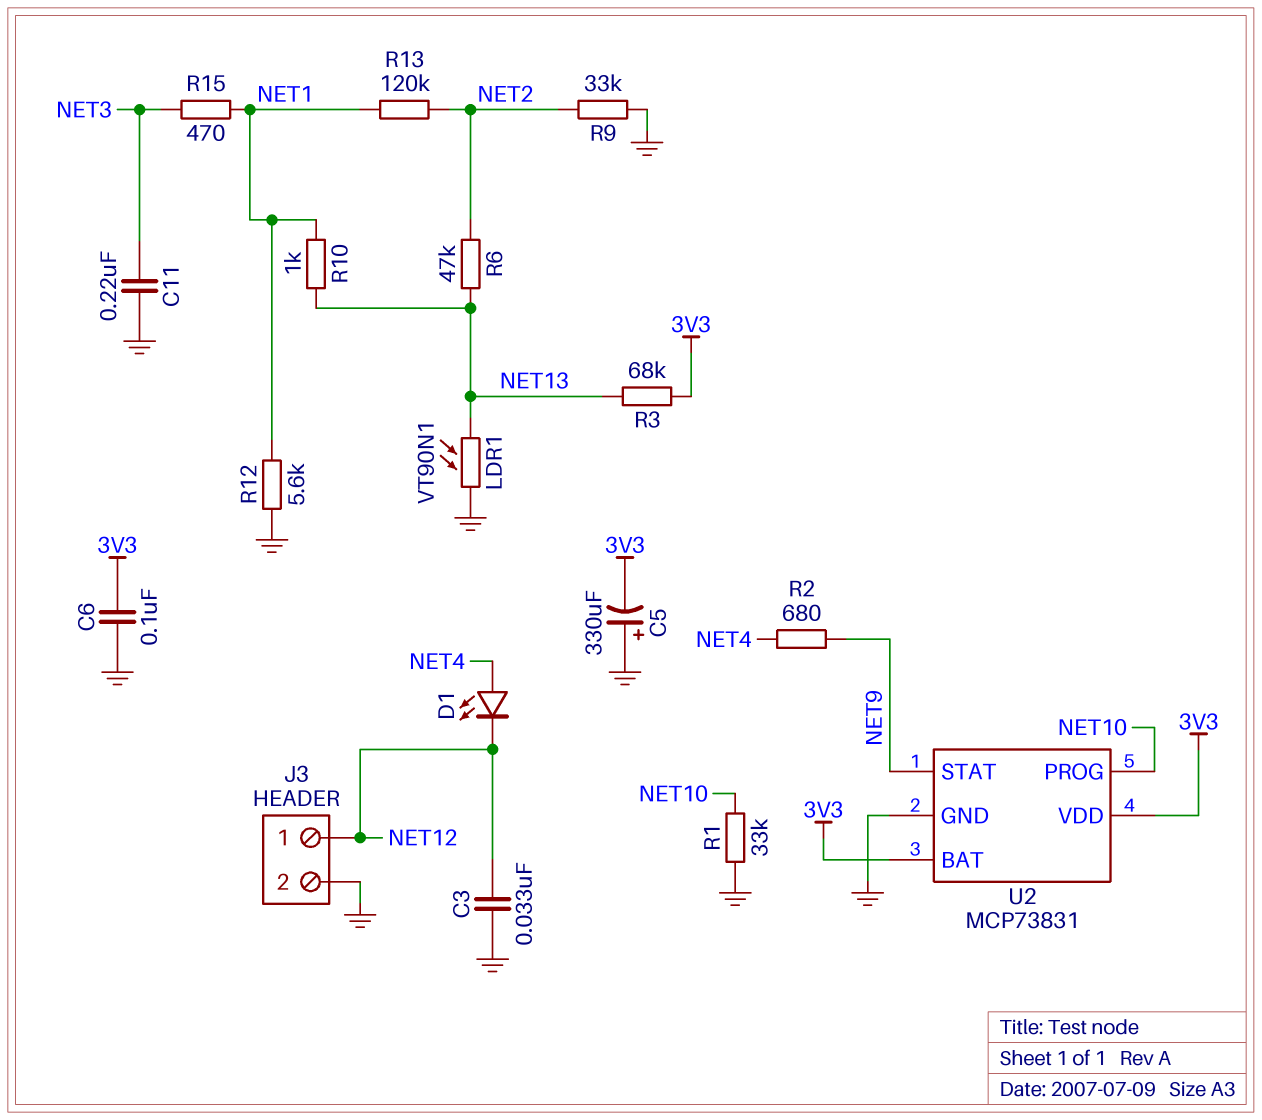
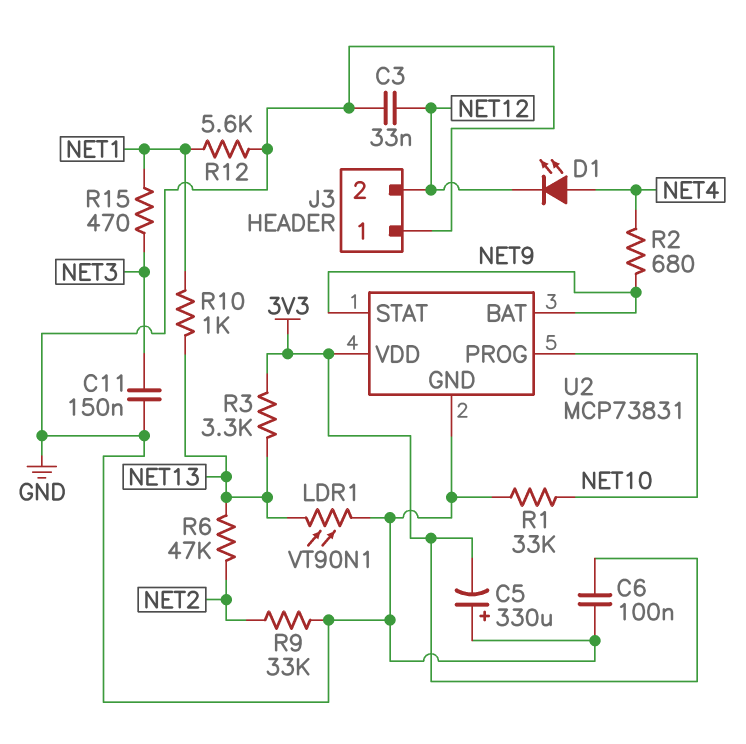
C11: 220nF (GND, NET3) -> 150nF (GND, NET3)
J3 pin 1: NET12 -> GND
J3 pin 2: GND -> NET12
R3: 68k (3V3, NET13) -> 3.3k (3V3, NET13)
R13: 120k (NET1, NET2) -> none
U2 pin BAT: 3V3 -> NET9

